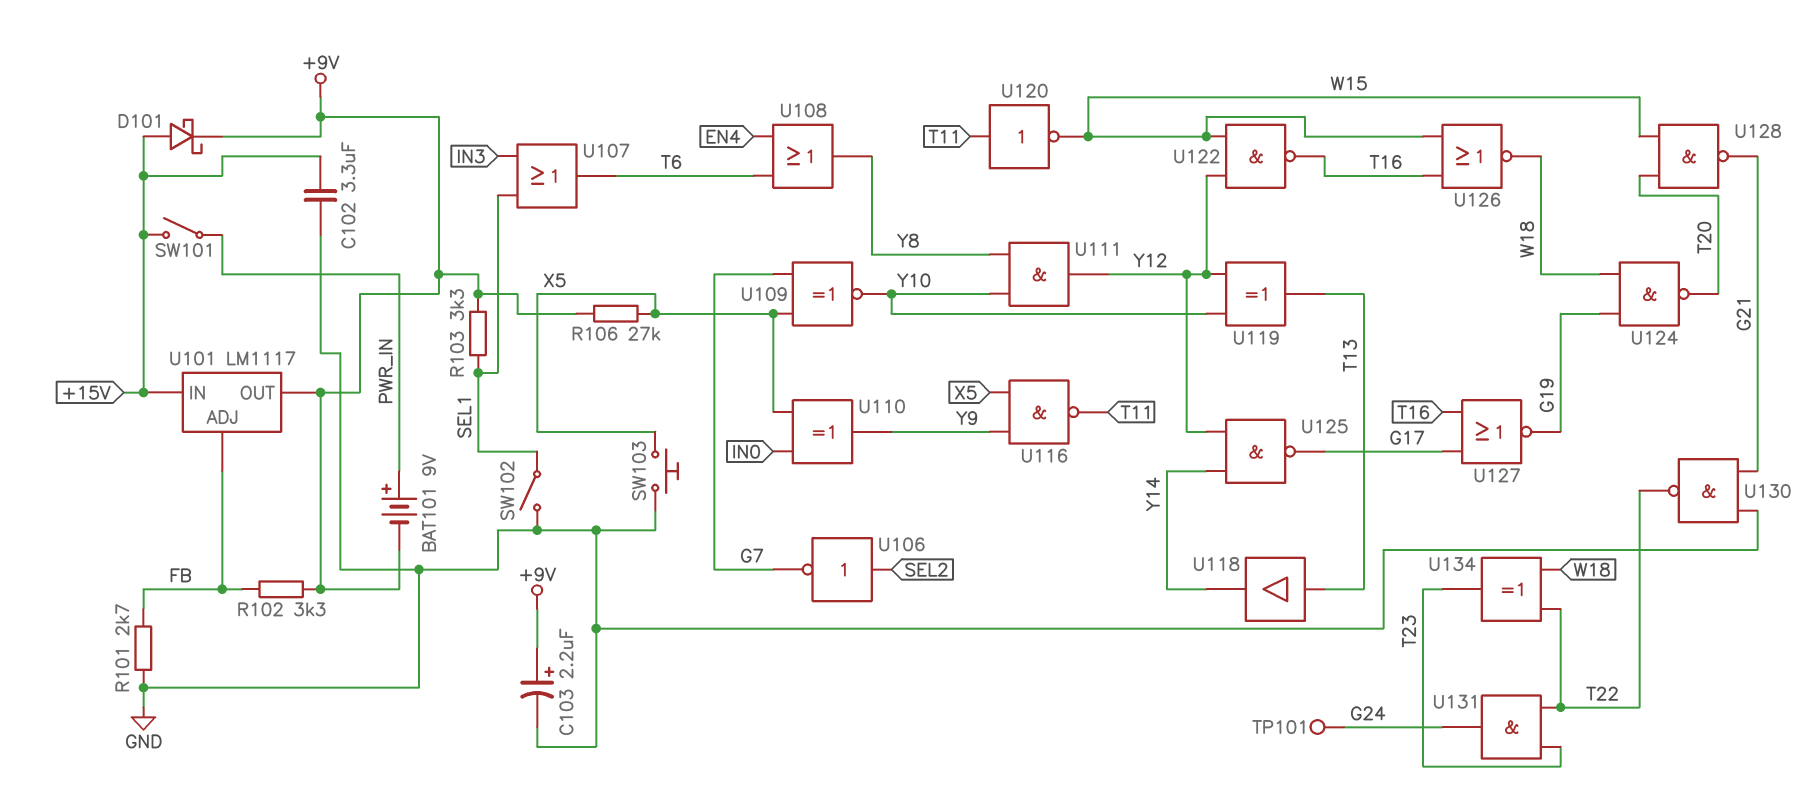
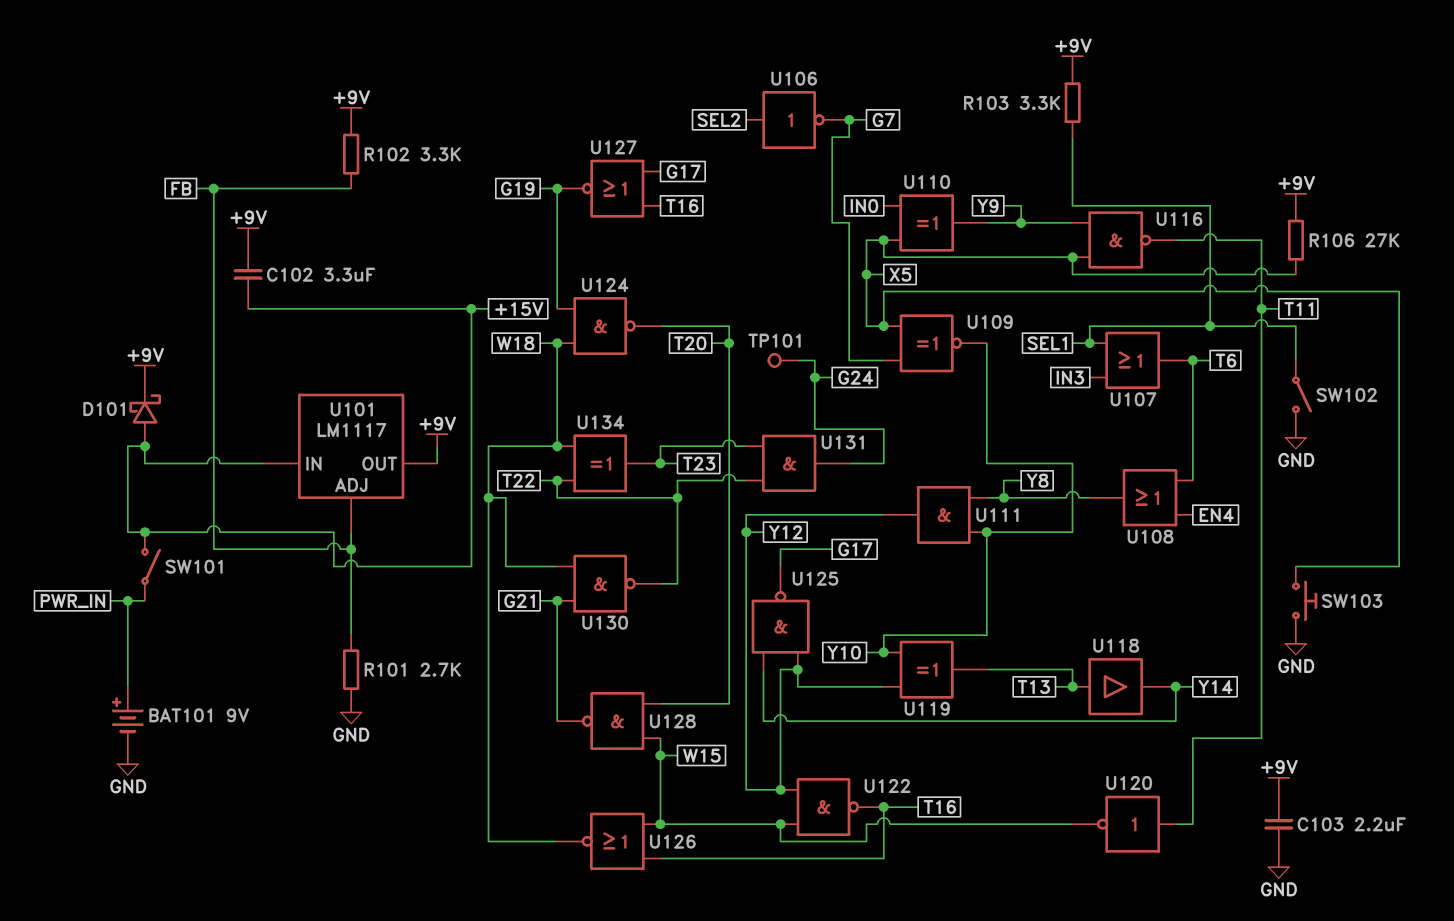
BAT101: 9V (plus PWR_IN, minus +9V) -> 9V (plus PWR_IN, minus GND)
C102: 3.3uF (+15V, GND) -> 3.3uF (+9V, +15V)
C103: 2.2uF (plus +9V, minus GND) -> 2.2uF (+9V, GND)
U130: NAND (in G21, in GND, out T22) -> NAND (in G21, in W18, out T22)

